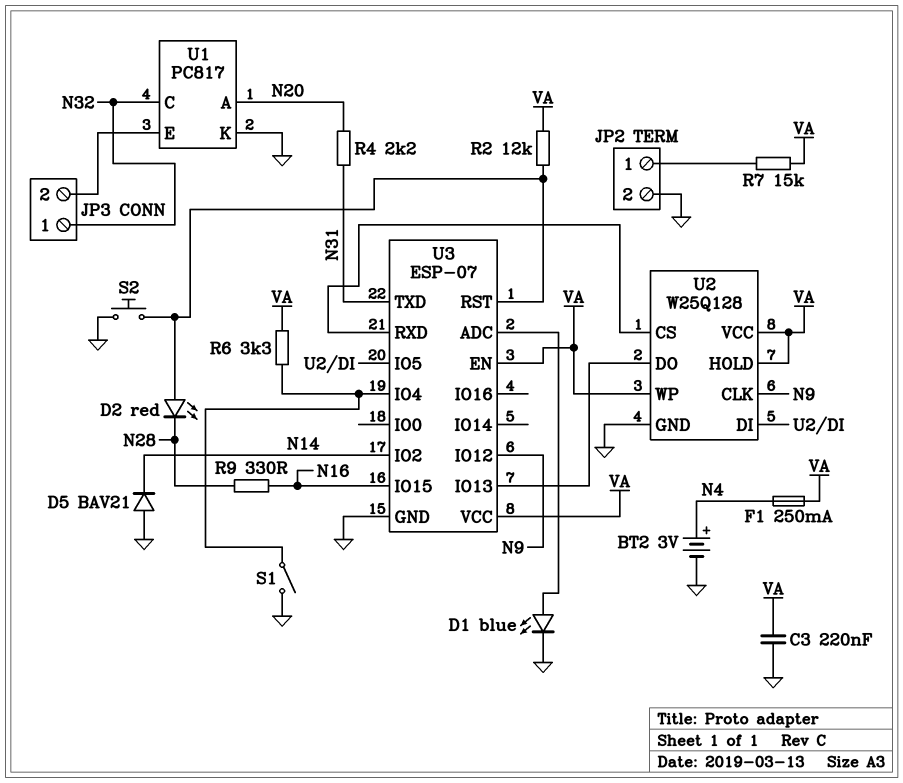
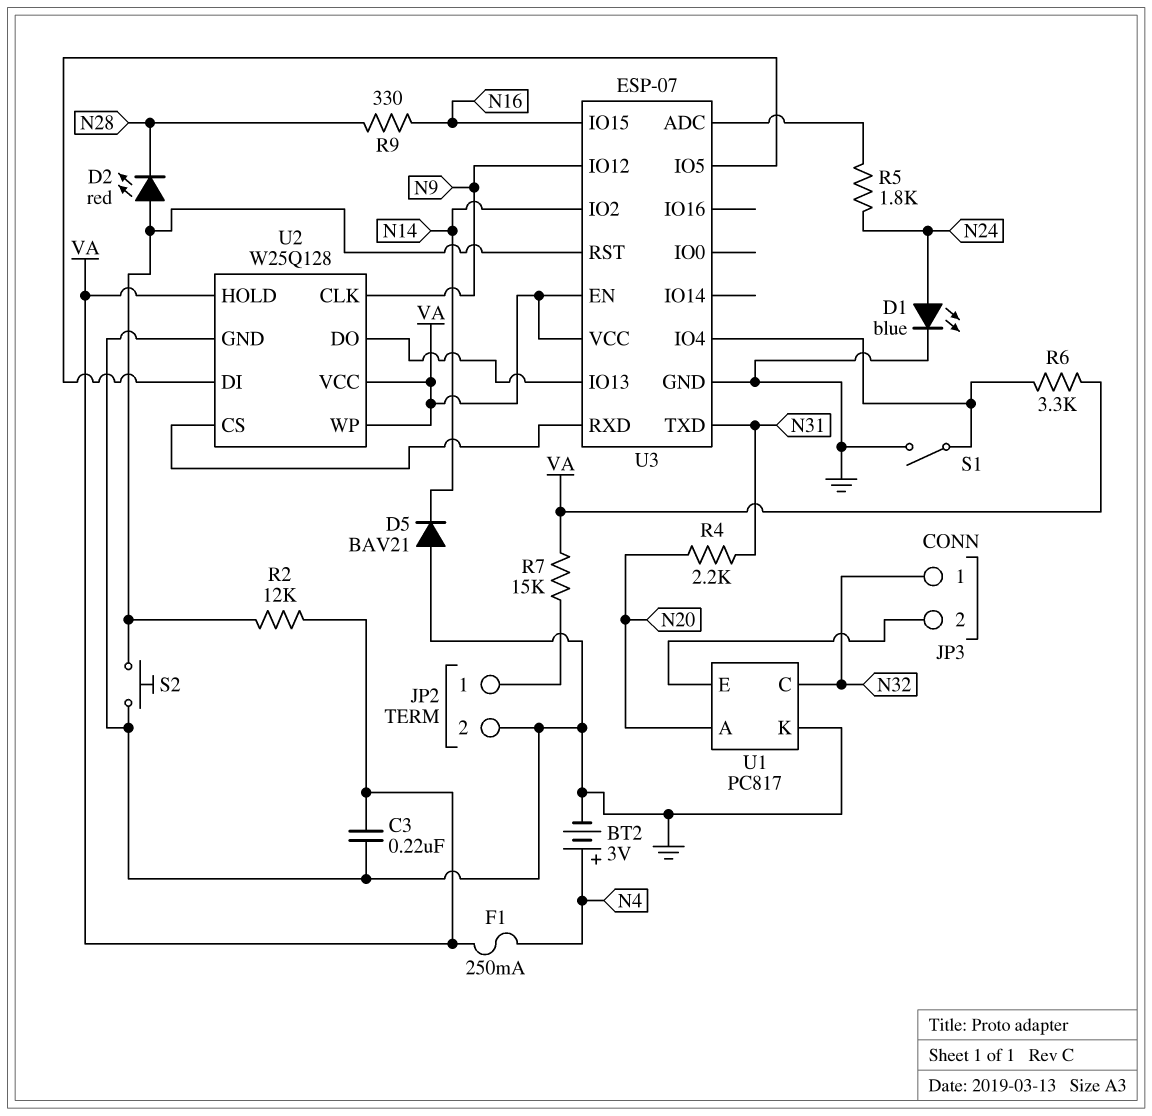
D1: LED blue (A U3/ADC, K GND) -> LED blue (A N24, K GND)
R5: none -> 1.8k (N24, U3/ADC)

